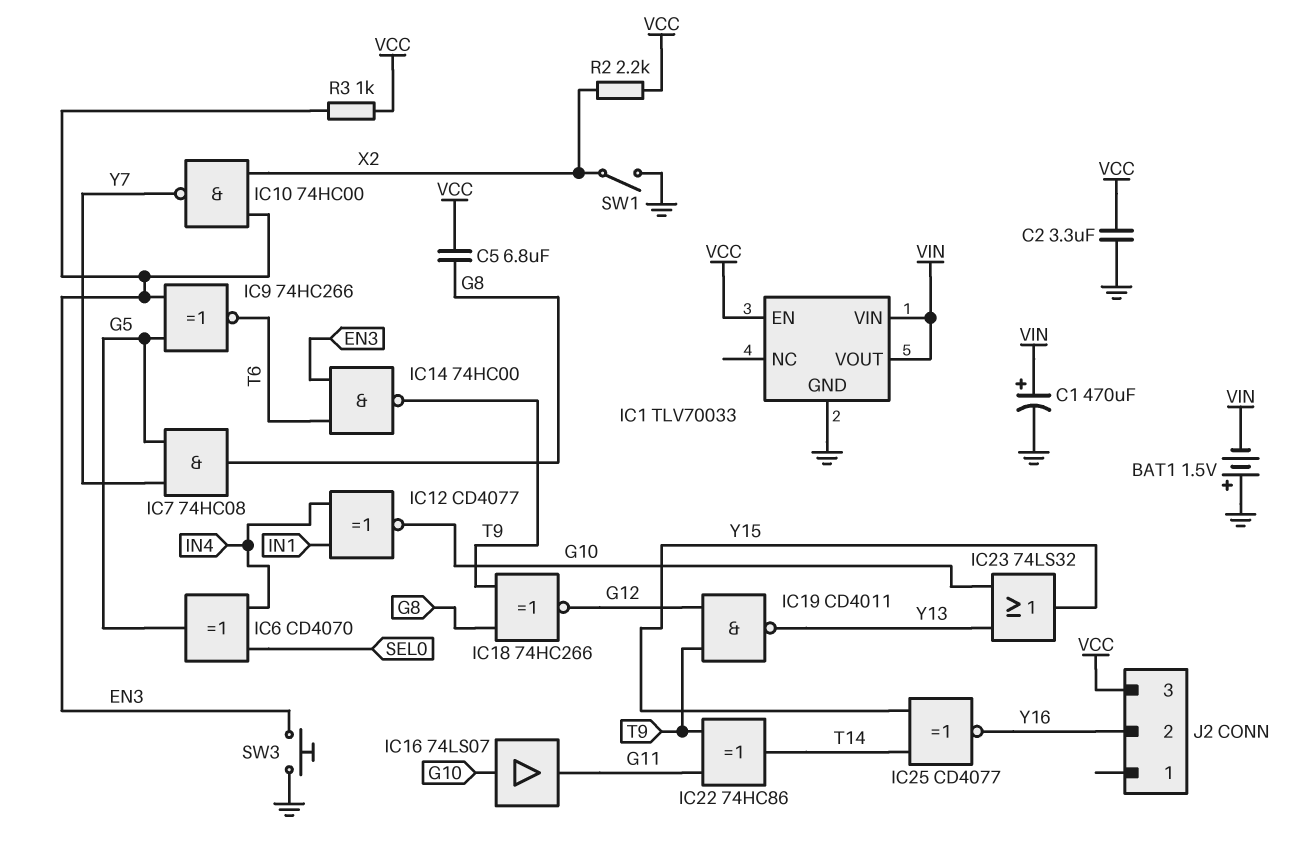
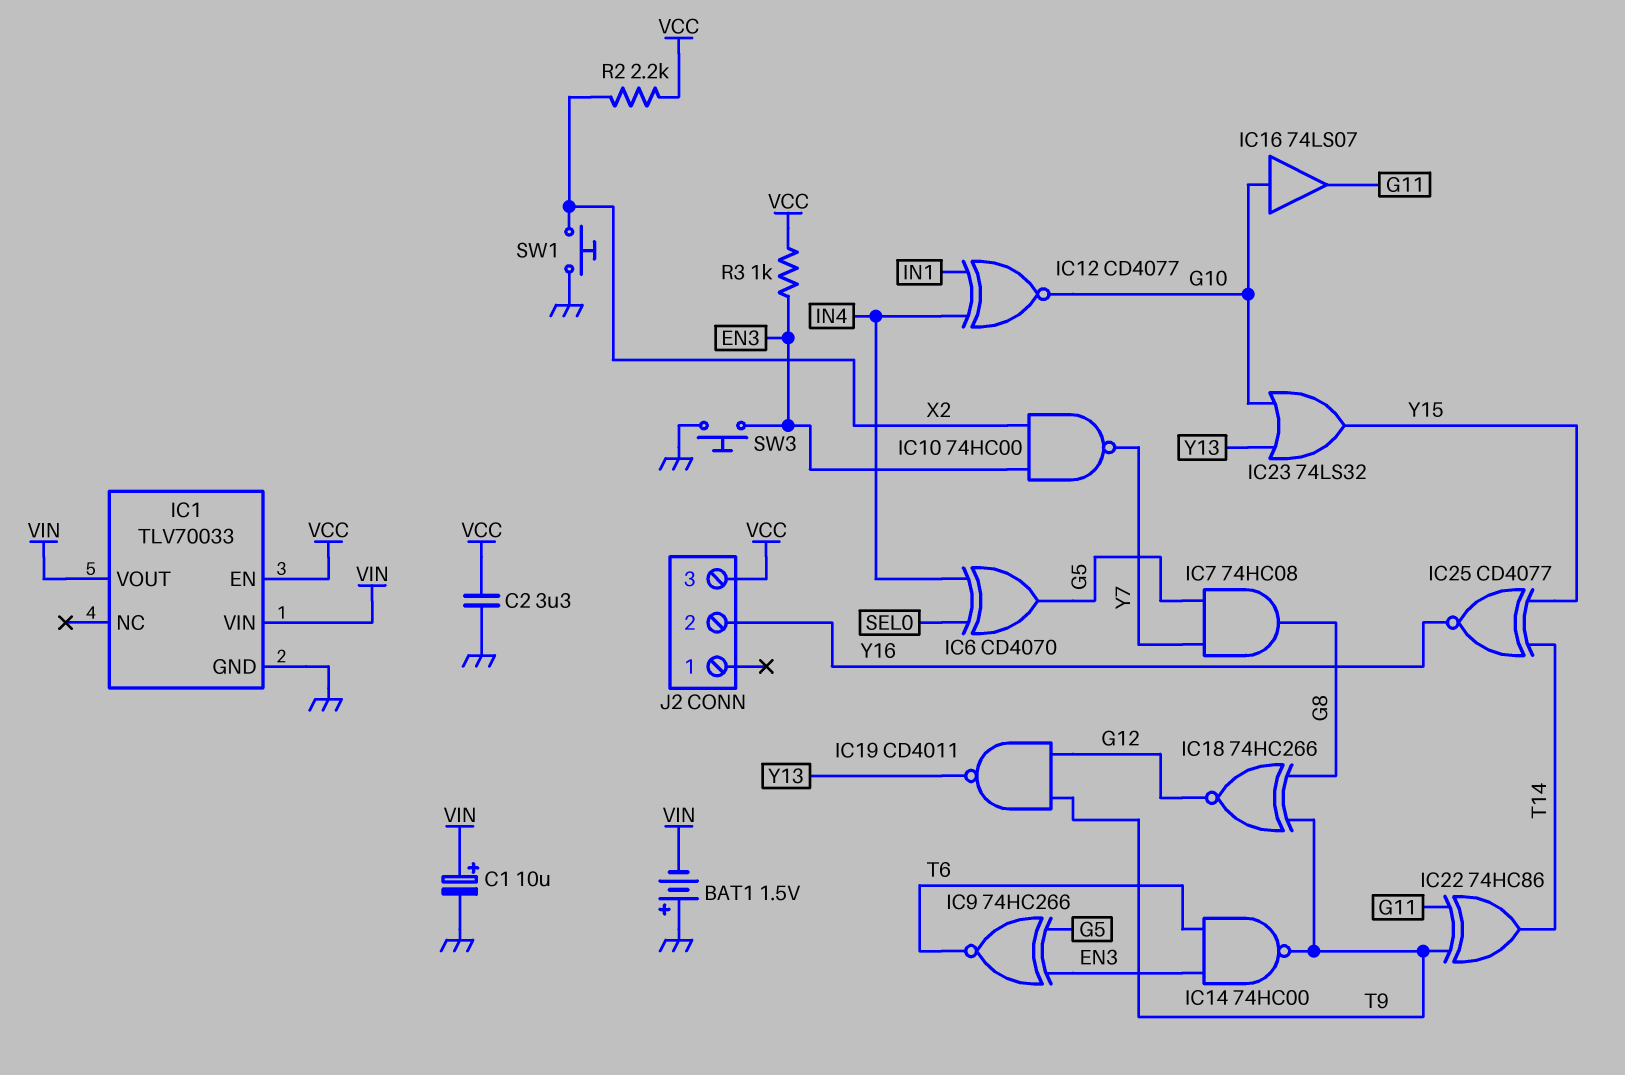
C1: 470uF (plus VIN, minus GND) -> 10uF (plus VIN, minus GND)
C5: 6.8uF (G8, VCC) -> none
SW1: switch (GND, X2) -> button (GND, X2)

